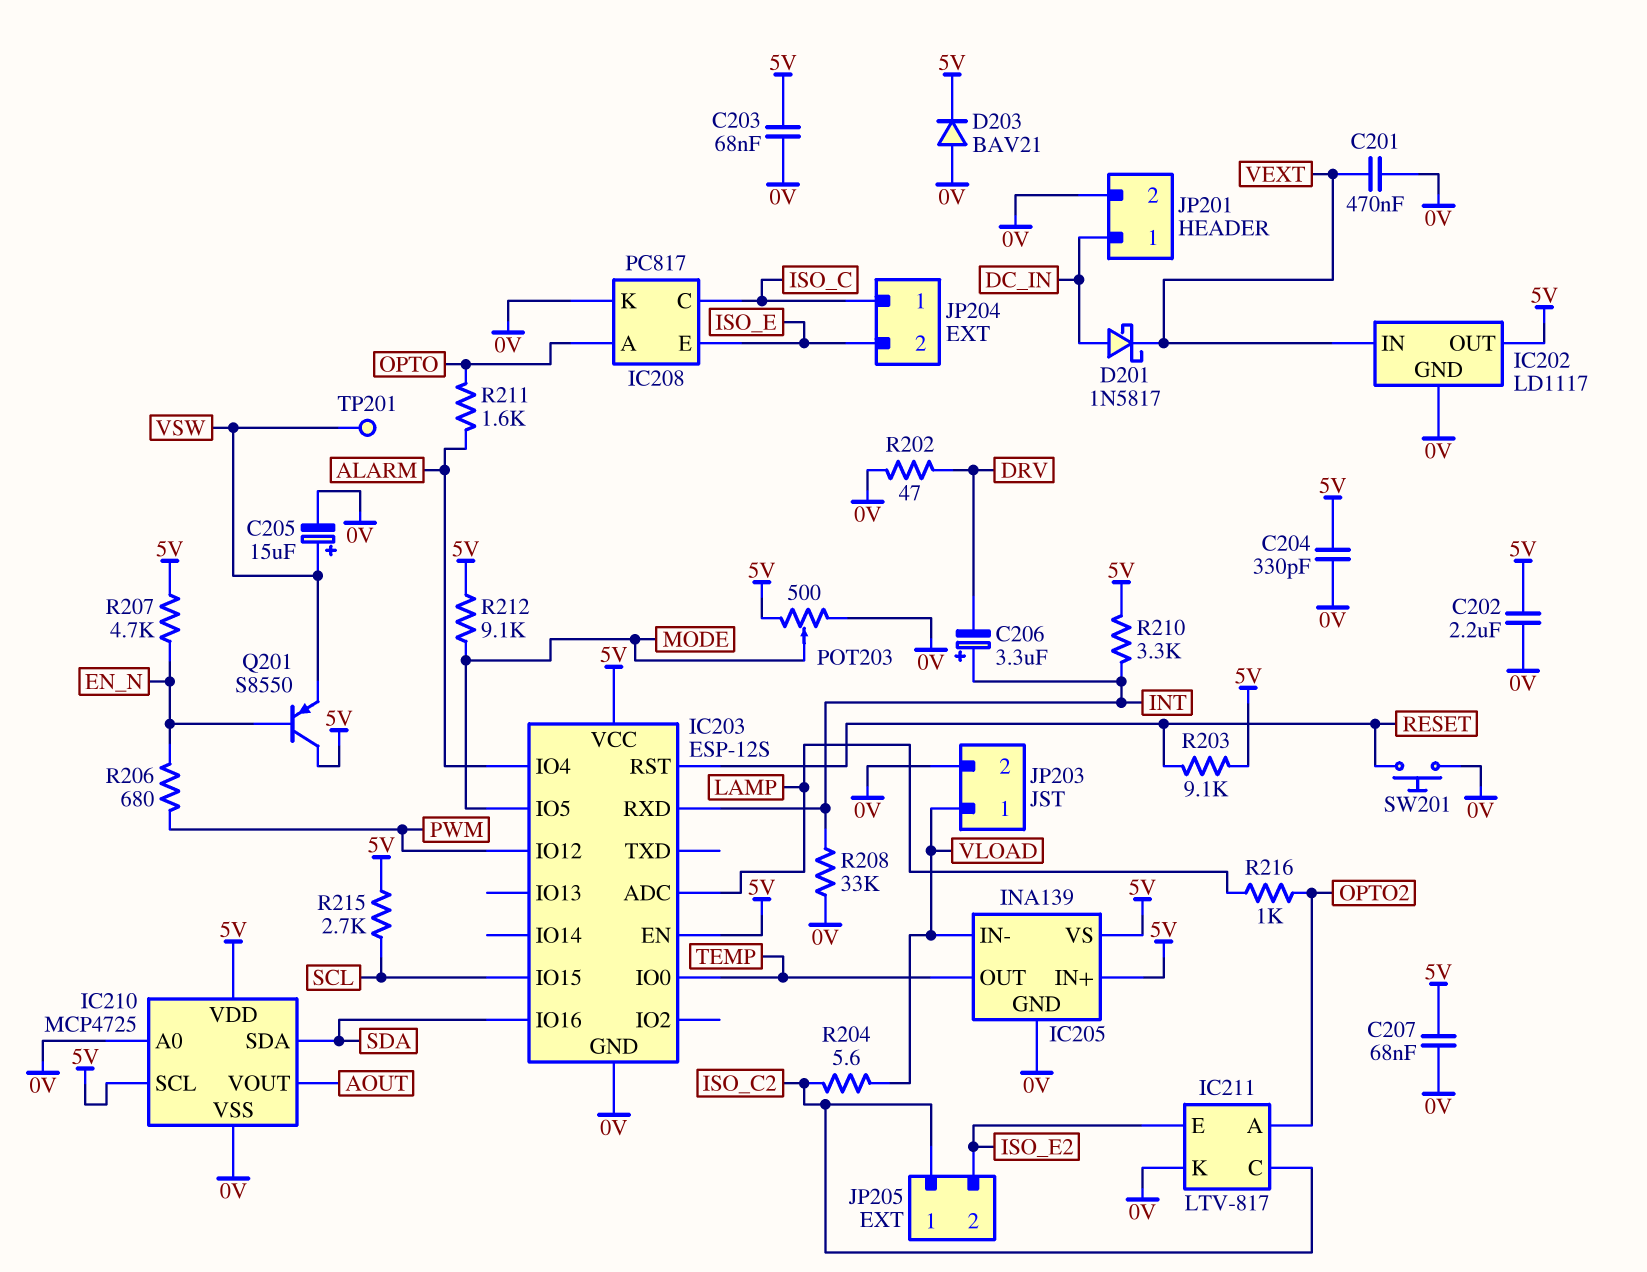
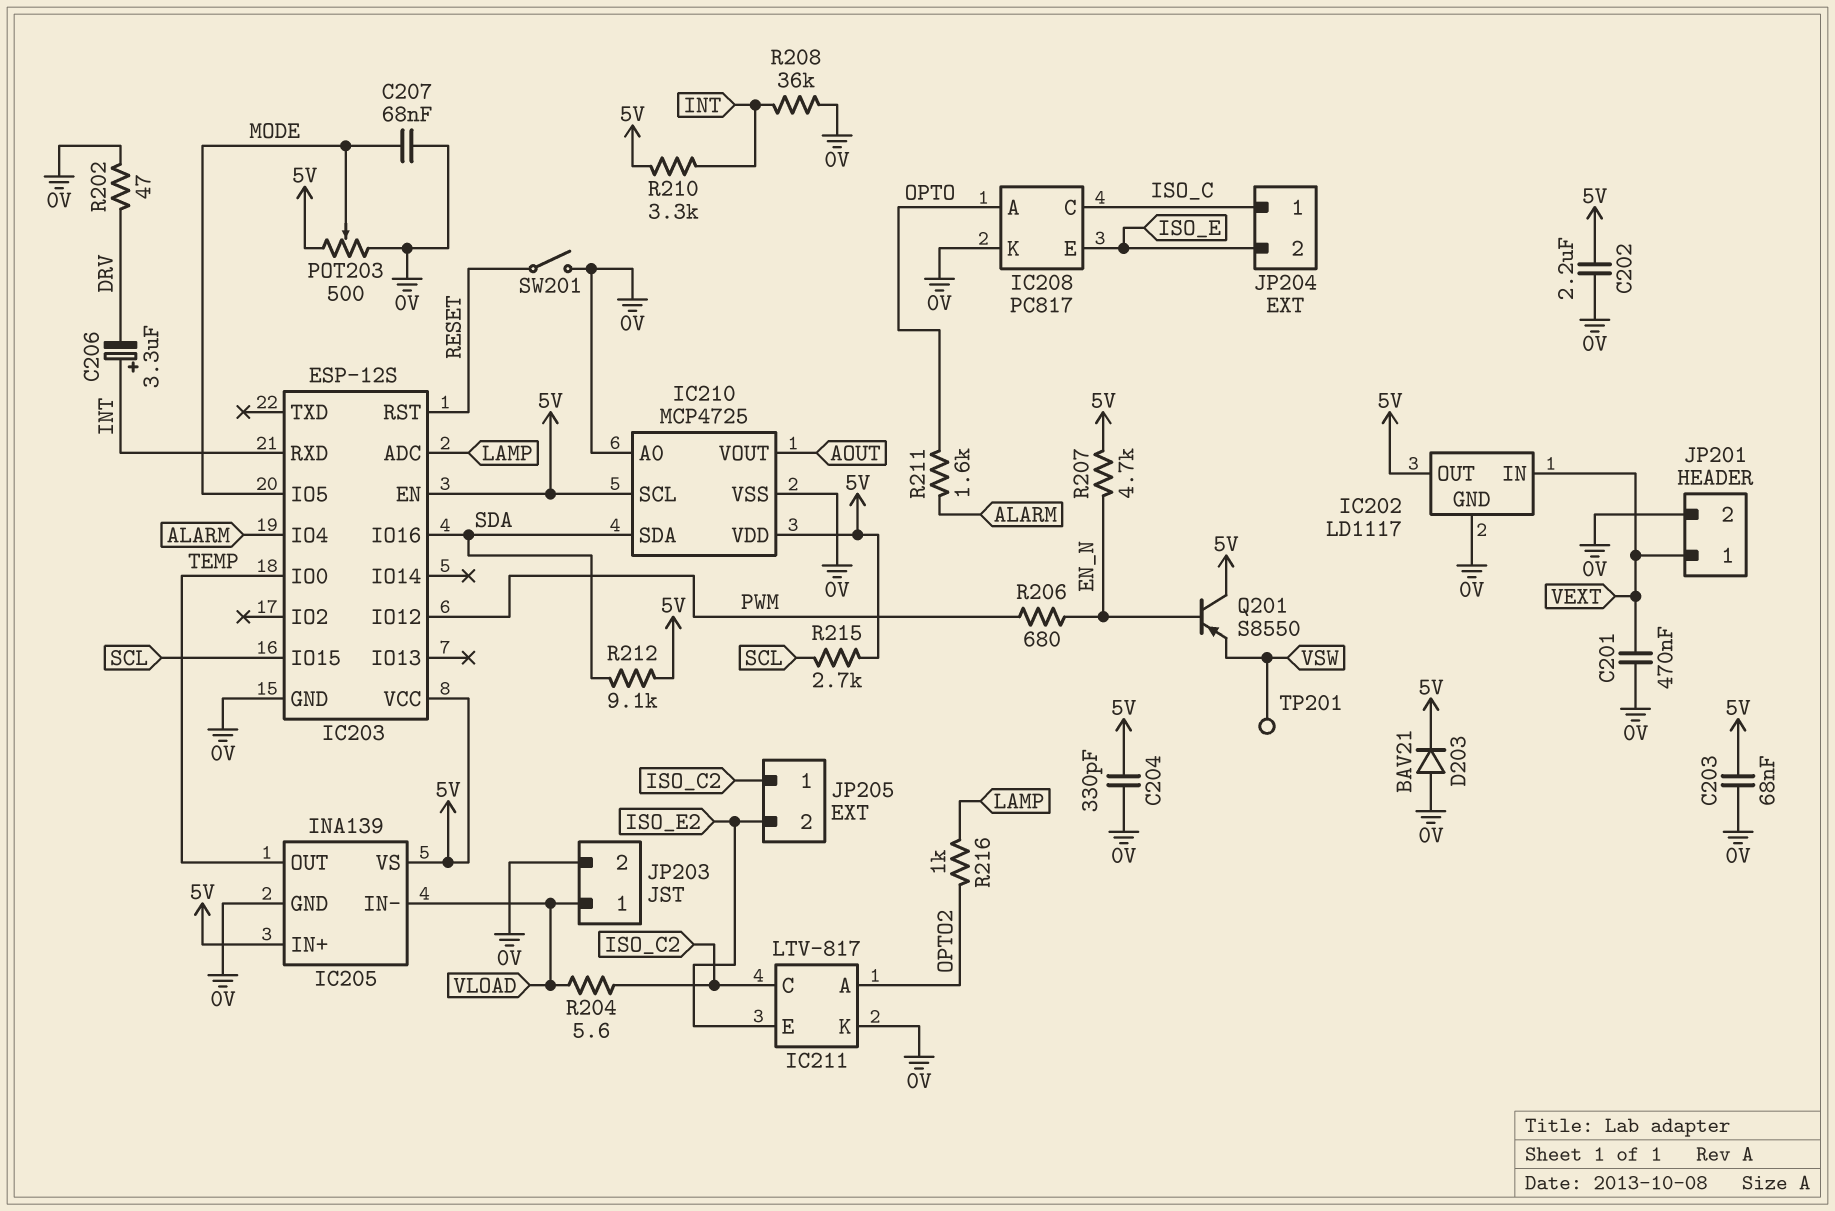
C205: 15uF (plus VSW, minus 0V) -> none
C207: 68nF (0V, 5V) -> 68nF (0V, MODE)
D201: schottky 1N5817 (A DC_IN, K VEXT) -> none
JP201 pin 1: DC_IN -> VEXT
R203: 9.1k (5V, RESET) -> none
R208: 33k (0V, INT) -> 36k (0V, INT)
R212: 9.1k (5V, MODE) -> 9.1k (5V, SDA)
SW201: button (0V, RESET) -> switch (0V, RESET)

